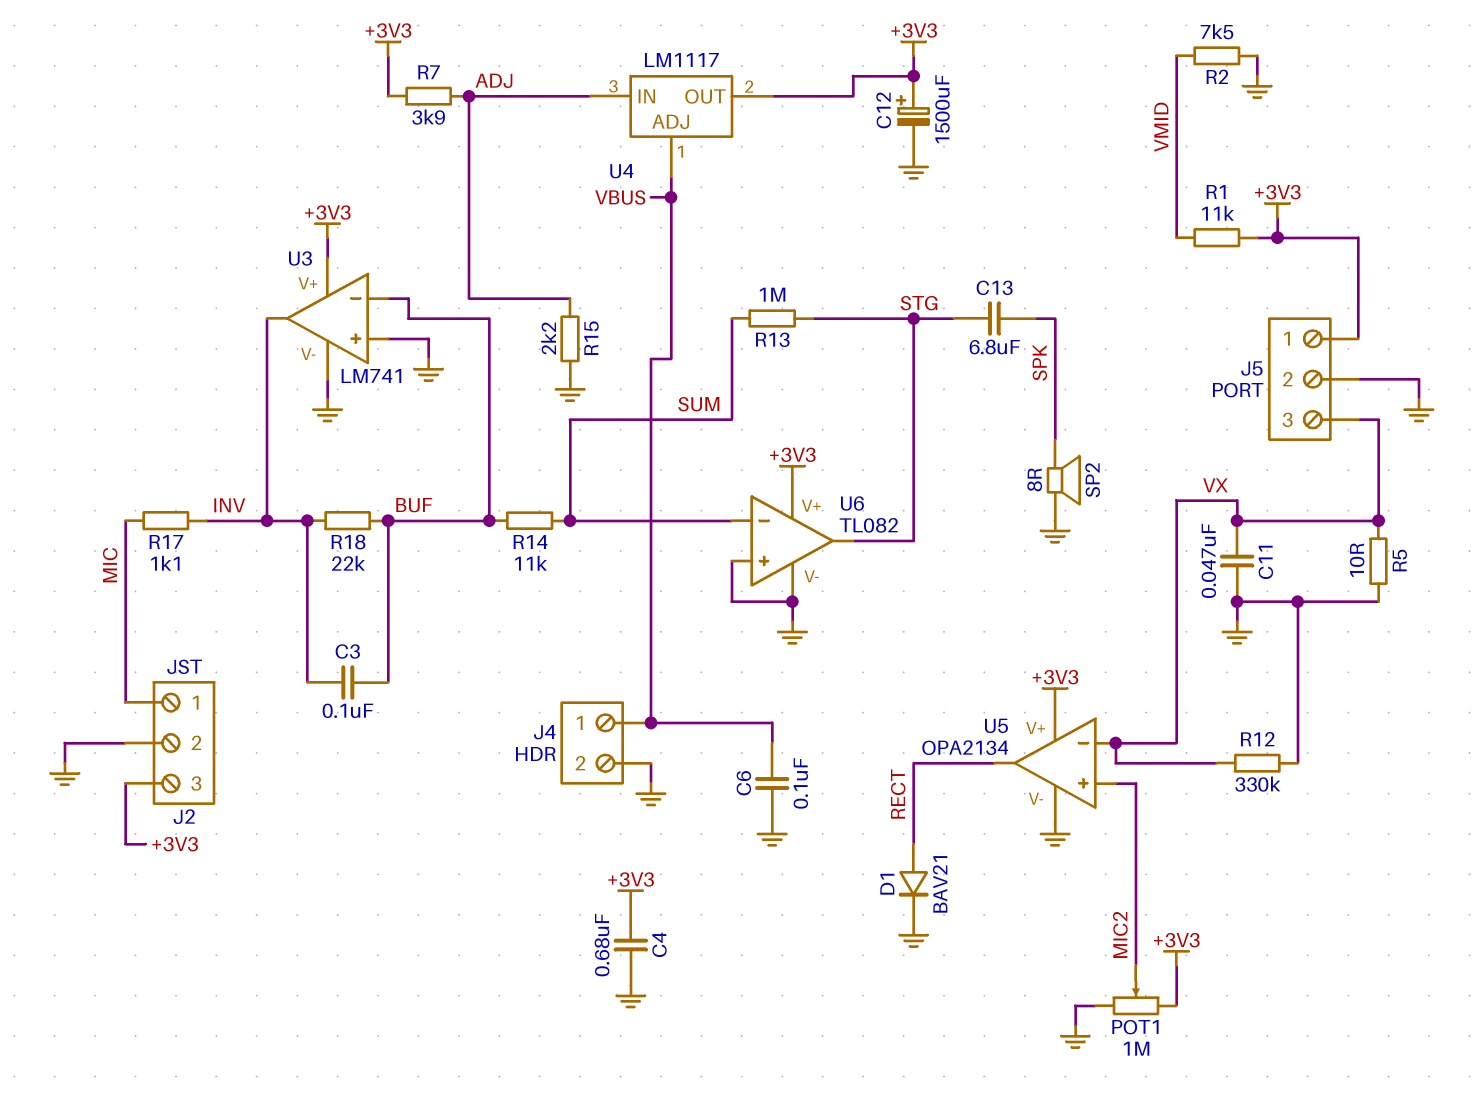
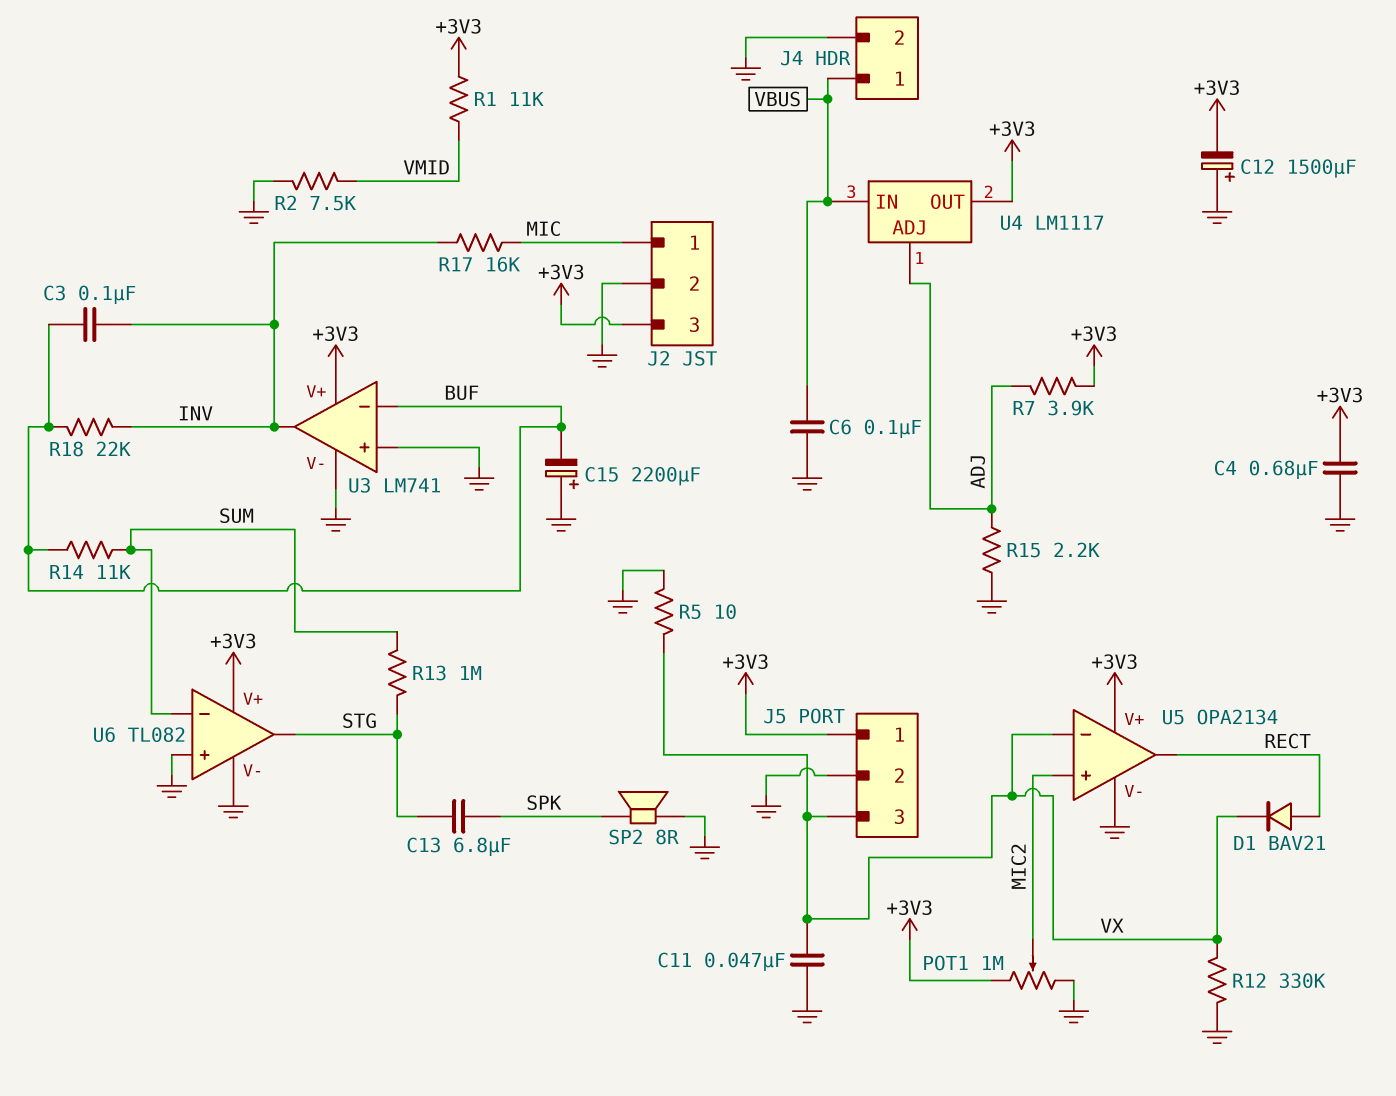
C12: 1500uF (plus +3V3, minus GND) -> 1500uF (plus GND, minus +3V3)
C15: none -> 2200uF (plus GND, minus BUF)
D1: diode BAV21 (A RECT, K GND) -> diode BAV21 (A RECT, K VX)
R17: 1.1k (INV, MIC) -> 16k (INV, MIC)
U4 pin ADJ: VBUS -> ADJ
U4 pin IN: ADJ -> VBUS

